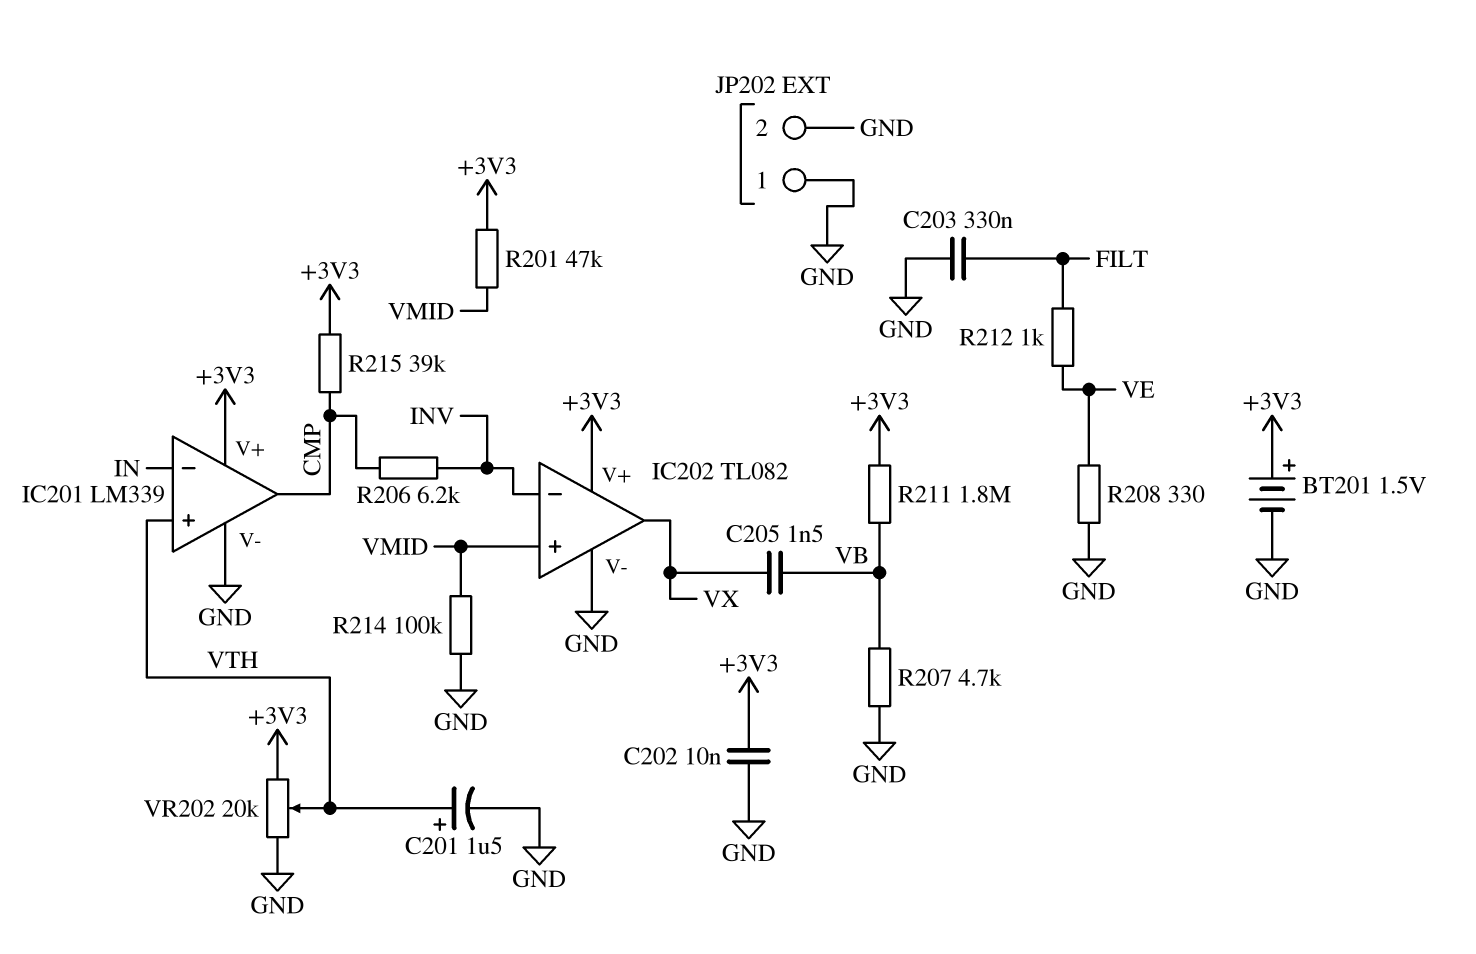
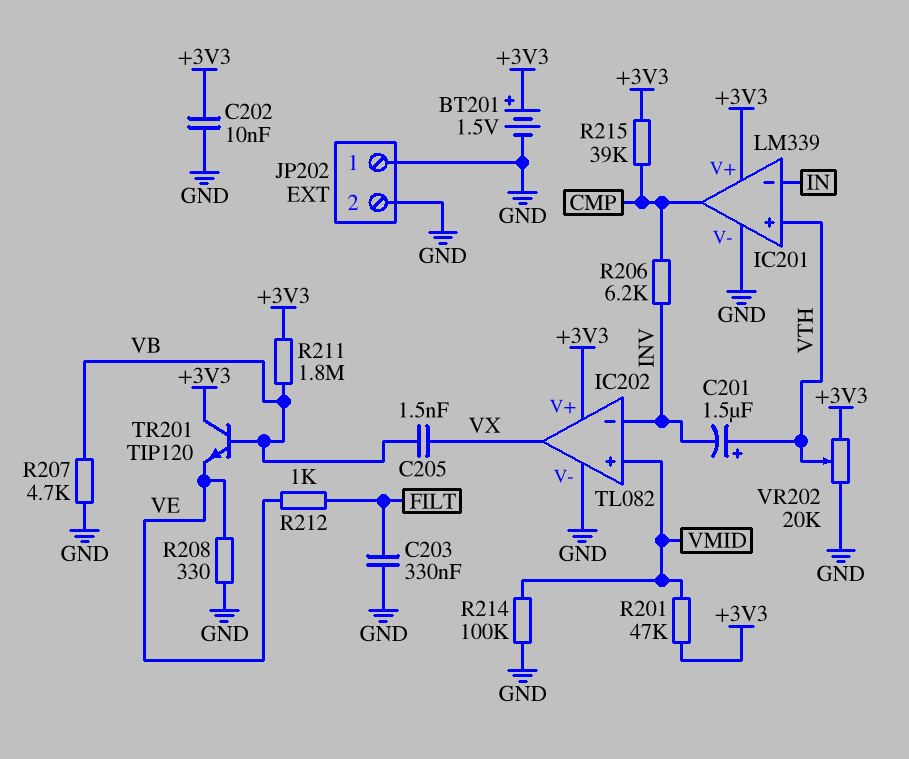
C201: 1.5uF (plus VTH, minus GND) -> 1.5uF (plus VTH, minus INV)
TR201: none -> NPN TIP120 (B VB, C +3V3, E VE)

